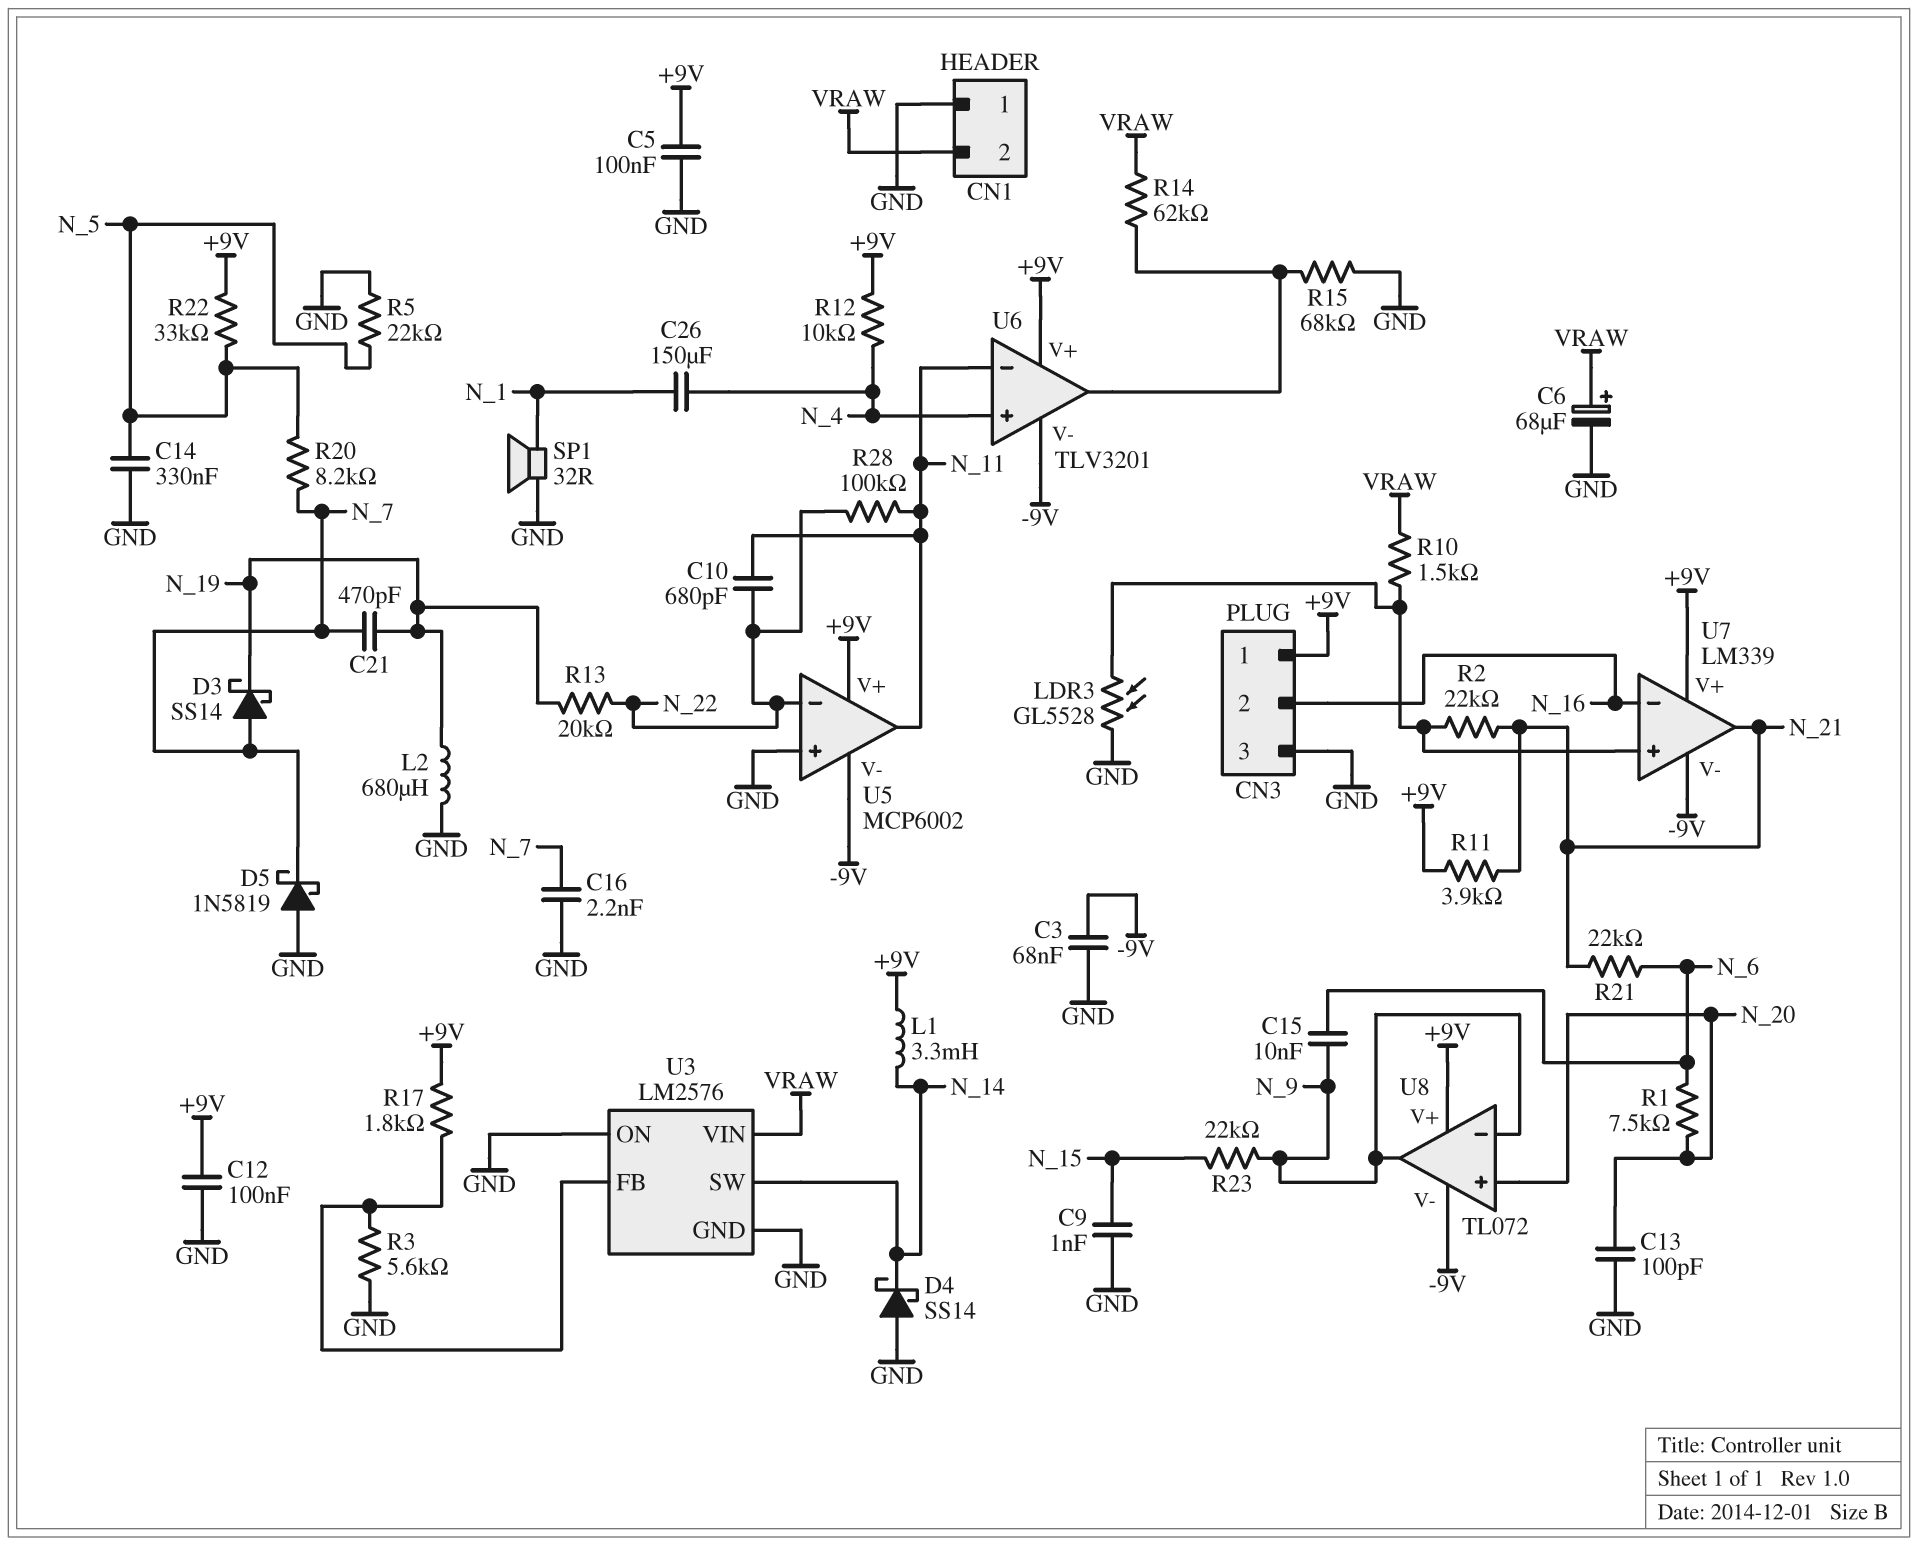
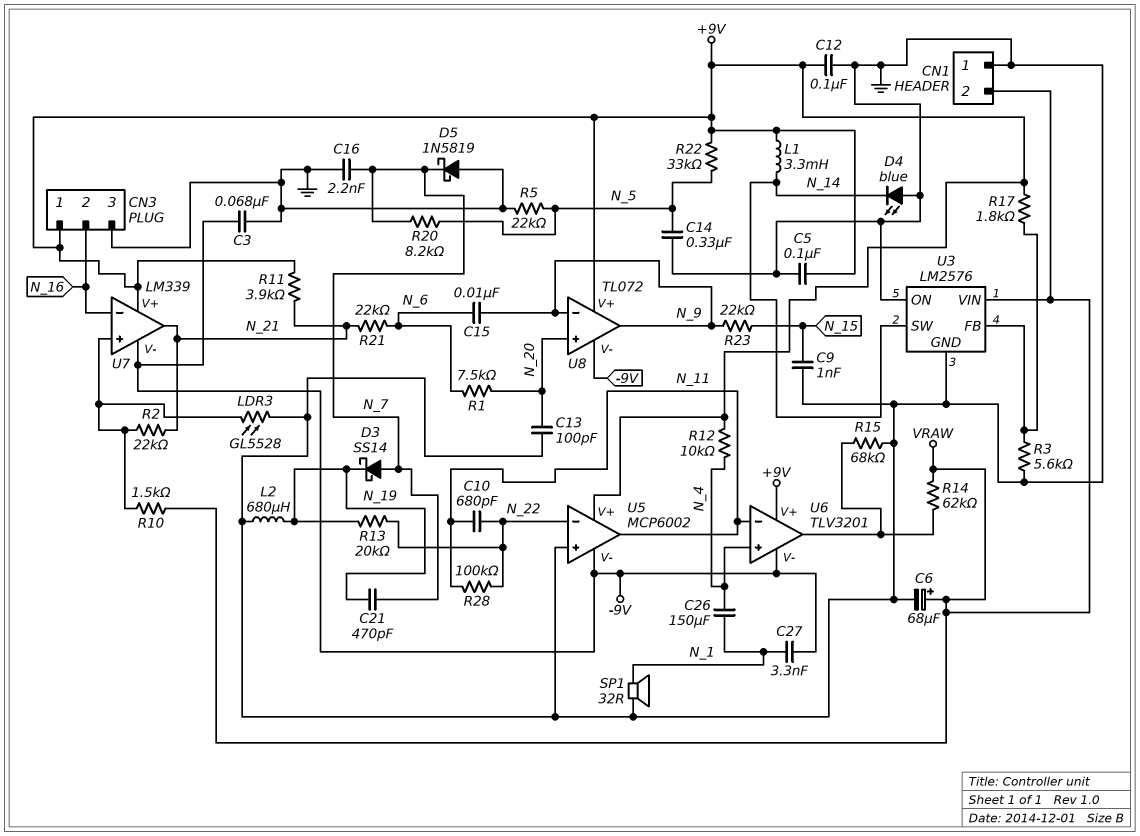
C27: none -> 3.3nF (-9V, N_1)
D4: schottky SS14 (A GND, K N_14) -> LED blue (A GND, K N_14)

